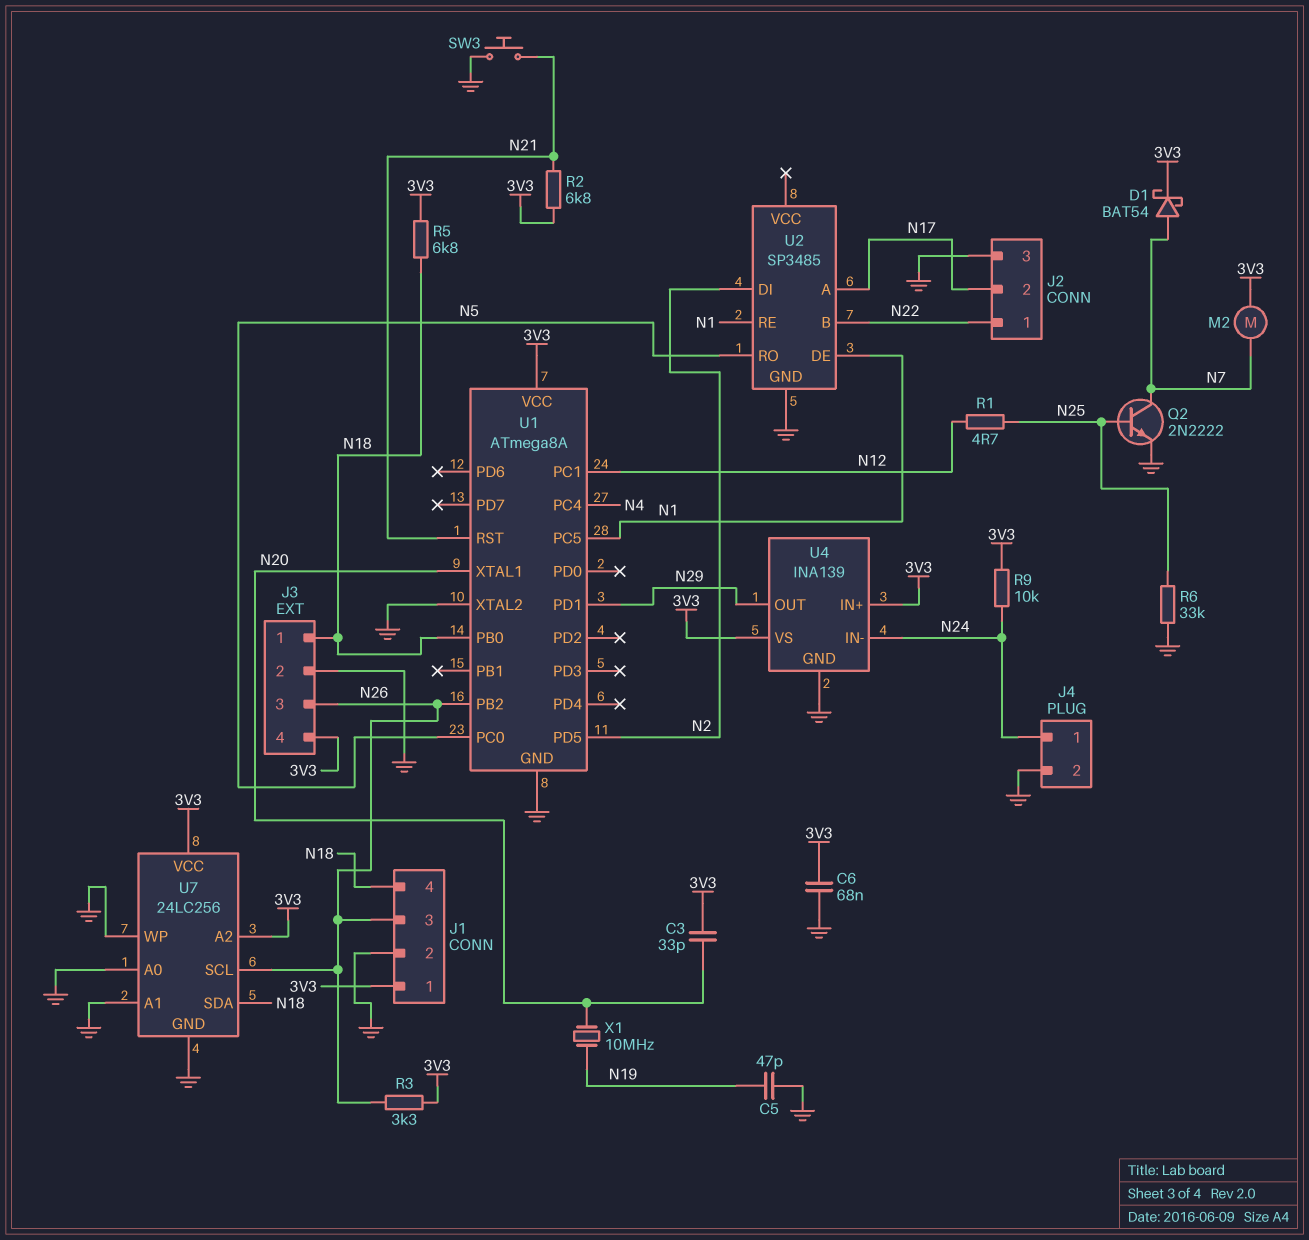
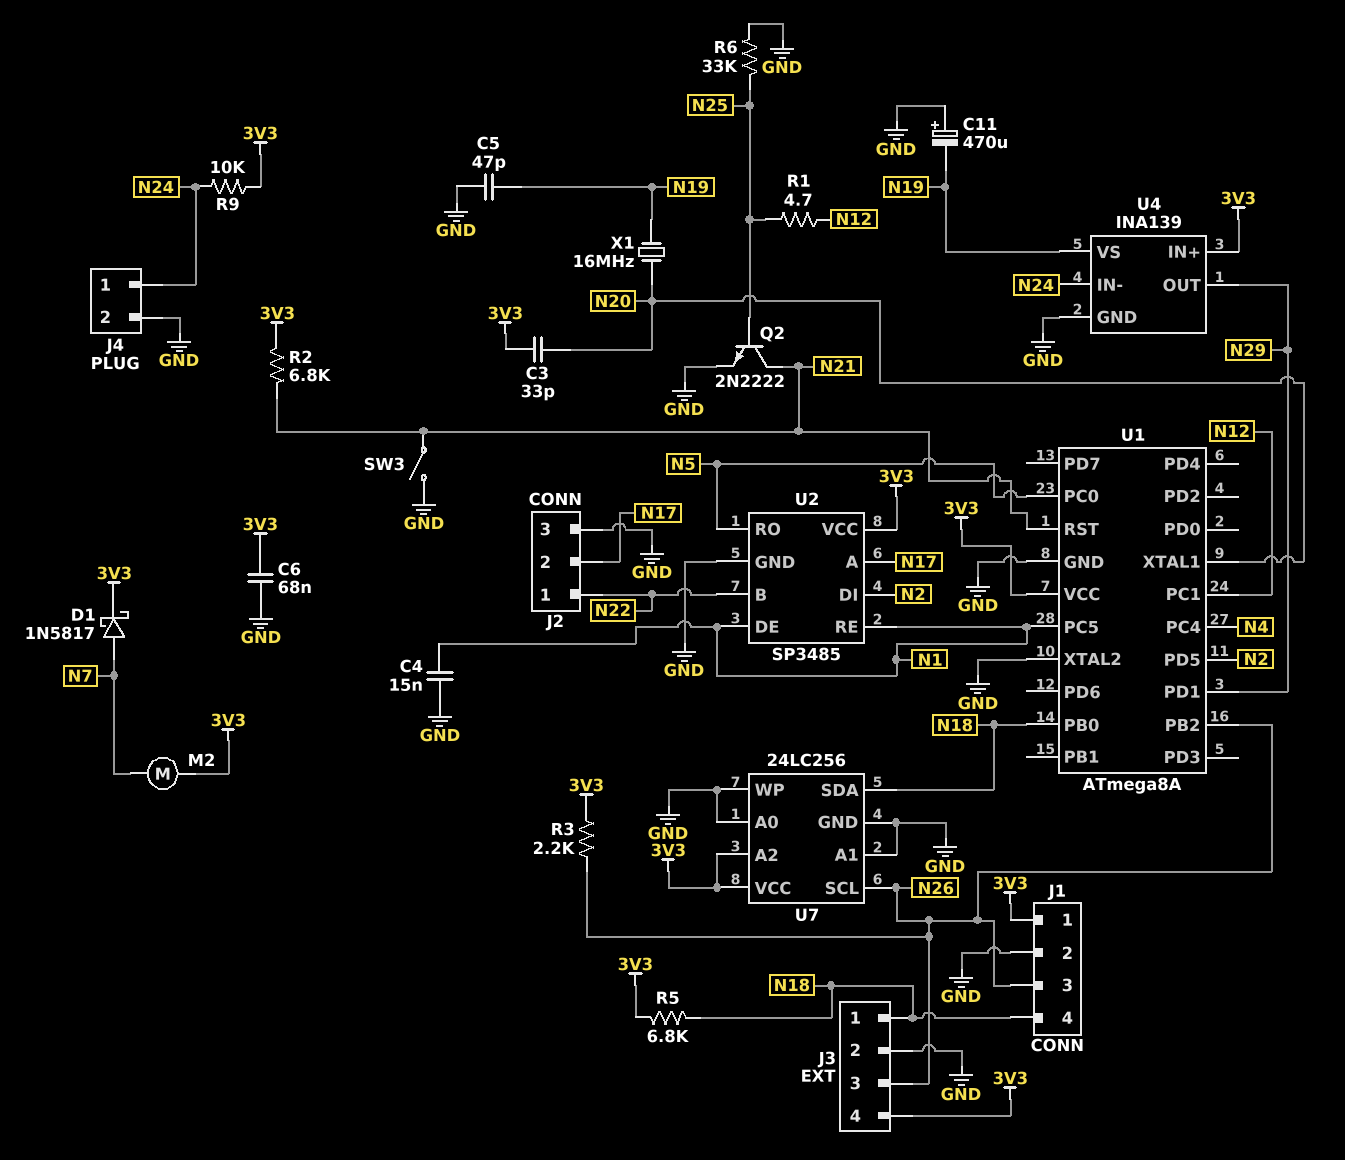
C4: none -> 15nF (GND, N1)
C11: none -> 470uF (plus GND, minus N19)
D1: schottky BAT54 (A N7, K 3V3) -> schottky 1N5817 (A N7, K 3V3)
Q2: NPN 2N2222 (B N25, C N7, E GND) -> NPN 2N2222 (B N25, C N21, E GND)
R3: 3.3k (3V3, N26) -> 2.2k (3V3, N26)
SW3: button (GND, N21) -> switch (GND, N21)
U2 pin VCC: none -> 3V3
U4 pin VS: 3V3 -> N19
X1: 10MHz (N19, N20) -> 16MHz (N19, N20)

